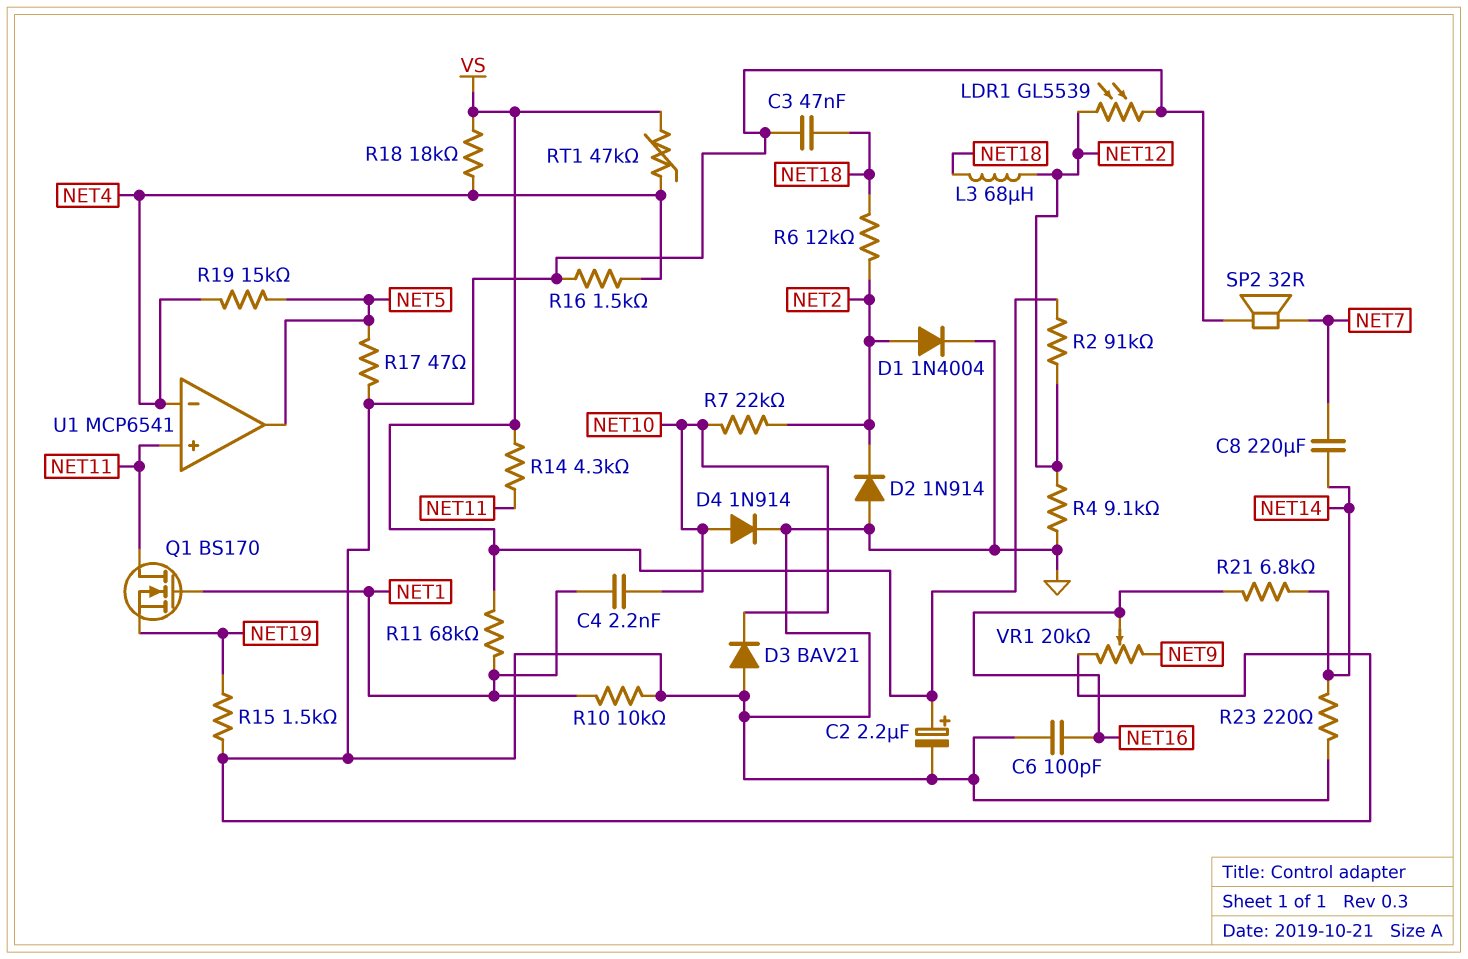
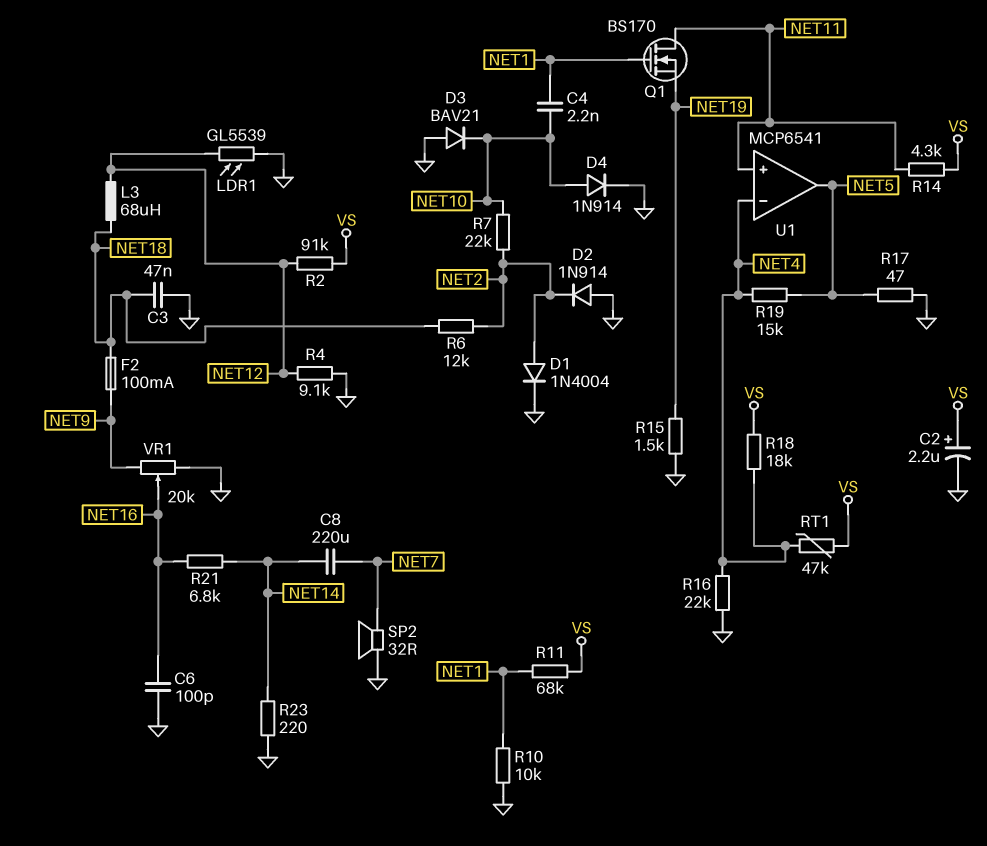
F2: none -> 100mA (NET9, NET18)
R16: 1.5k (GND, NET4) -> 22k (GND, NET4)

